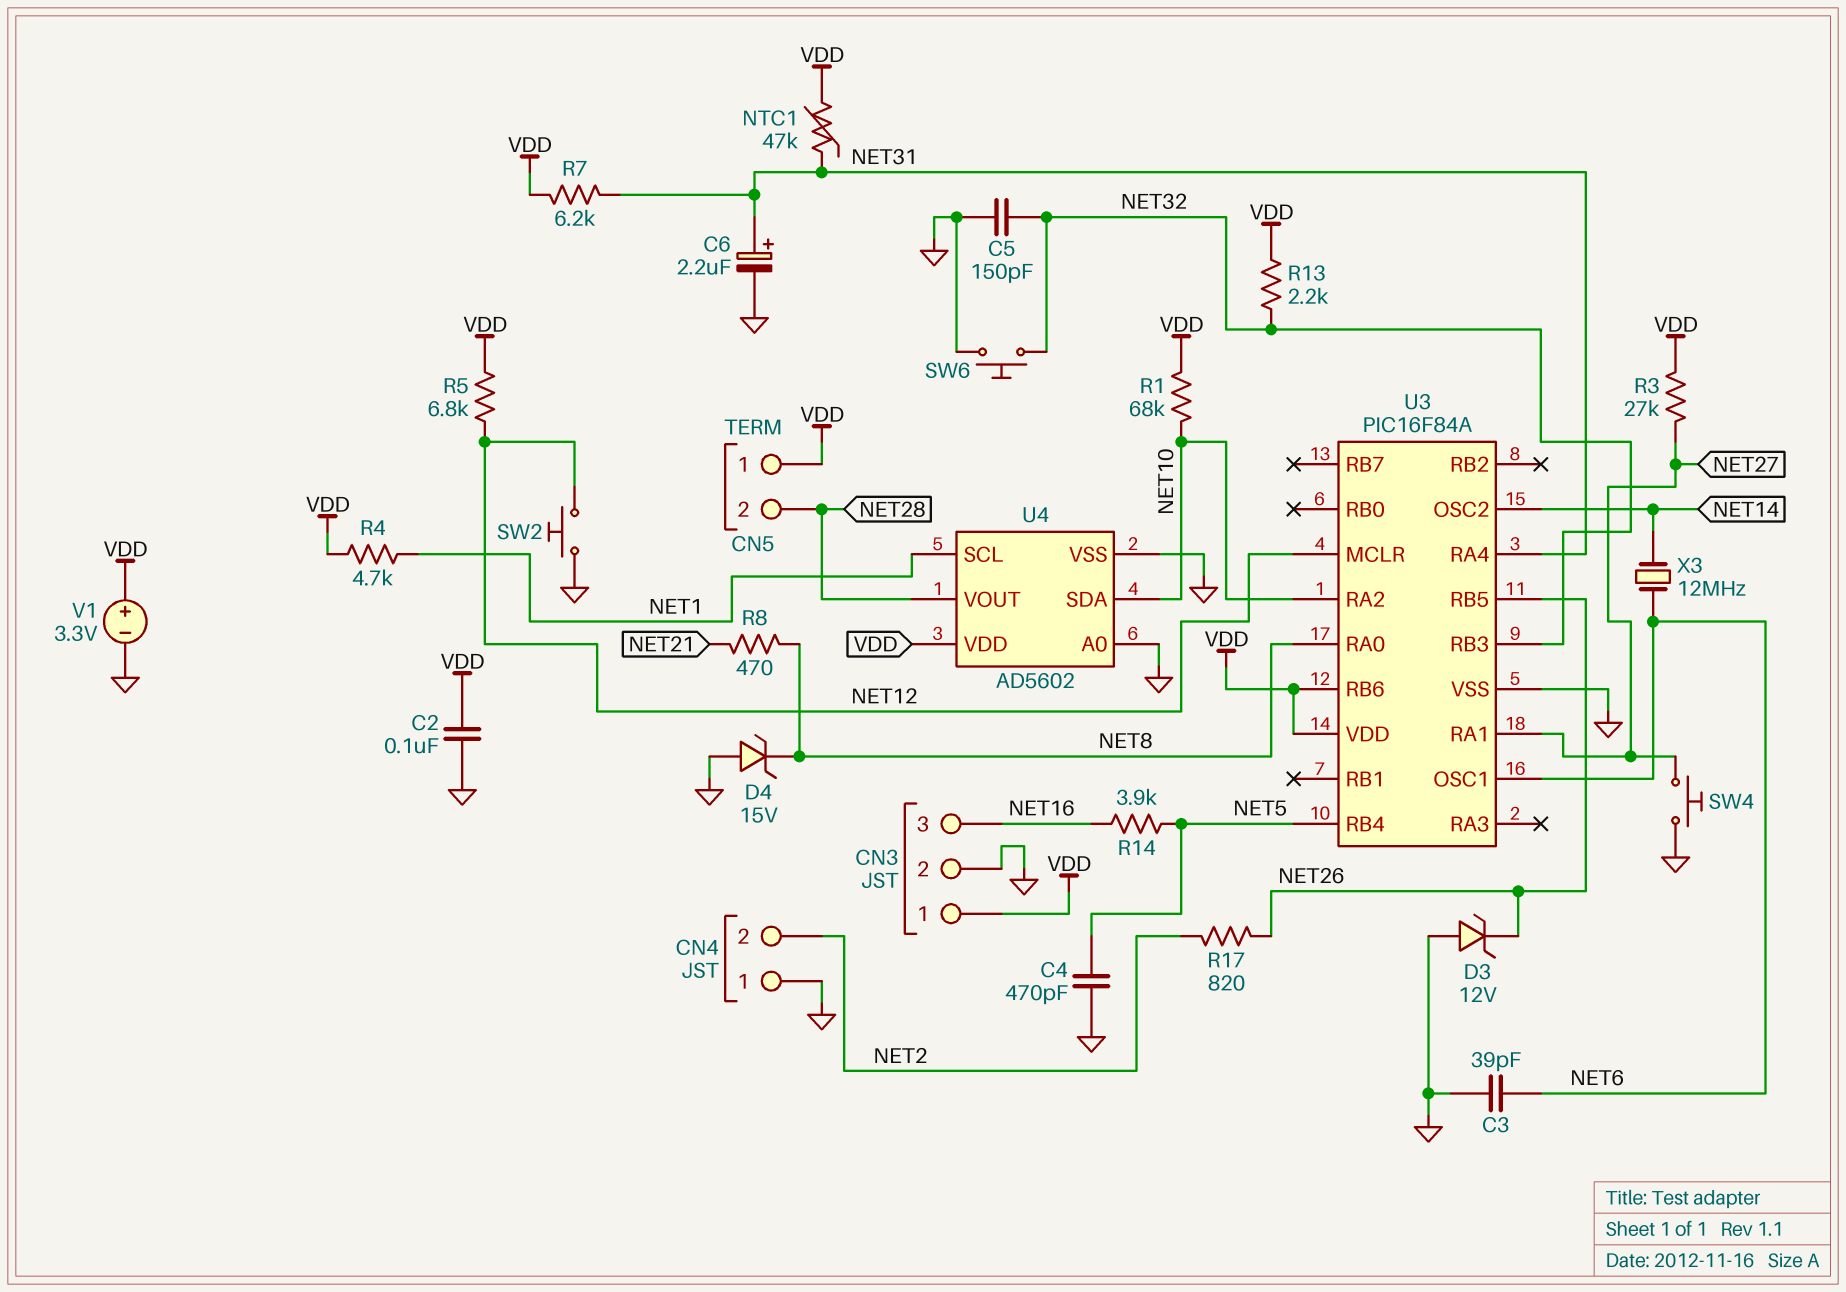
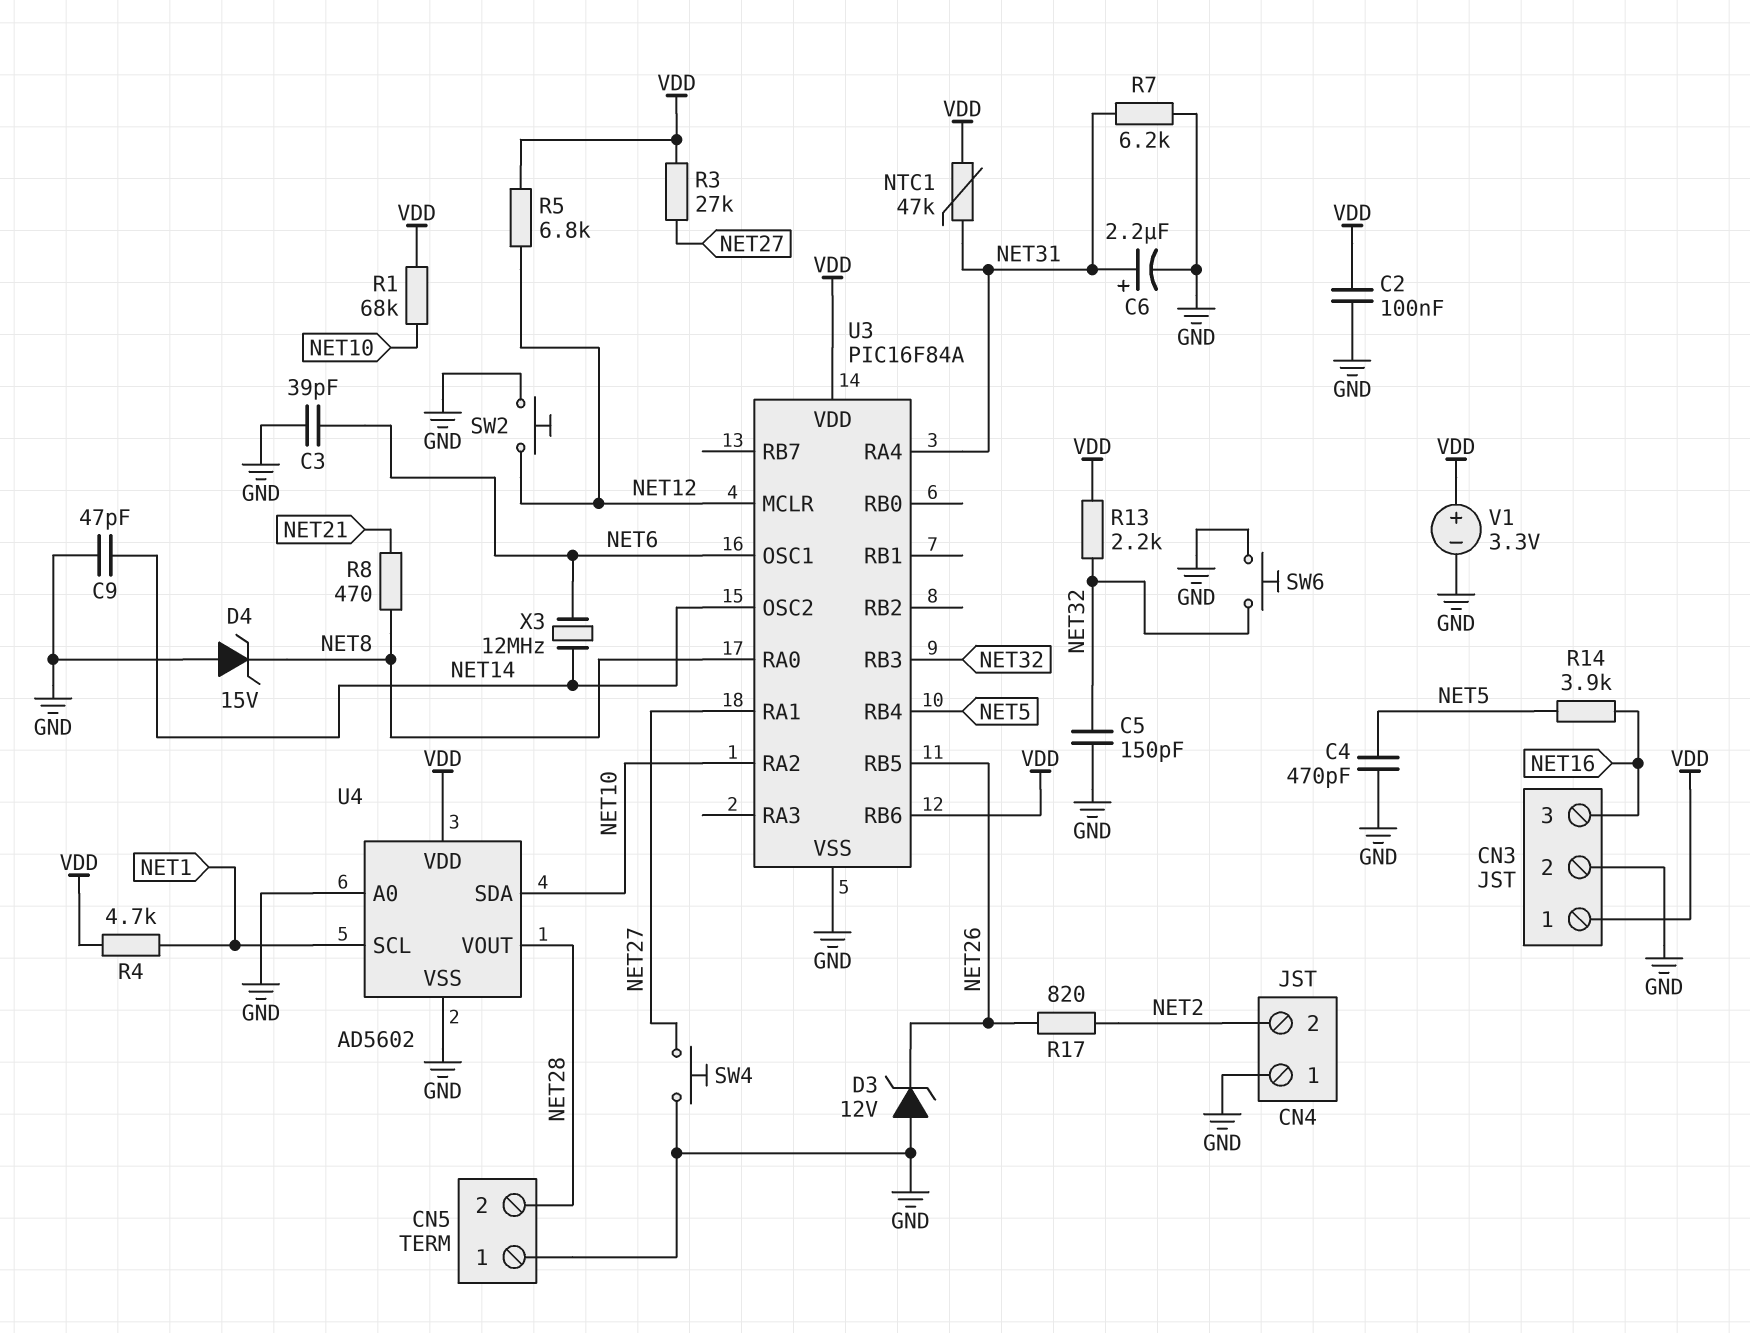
C9: none -> 47pF (GND, NET14)
CN5 pin 1: VDD -> GND
R7: 6.2k (NET31, VDD) -> 6.2k (GND, NET31)

